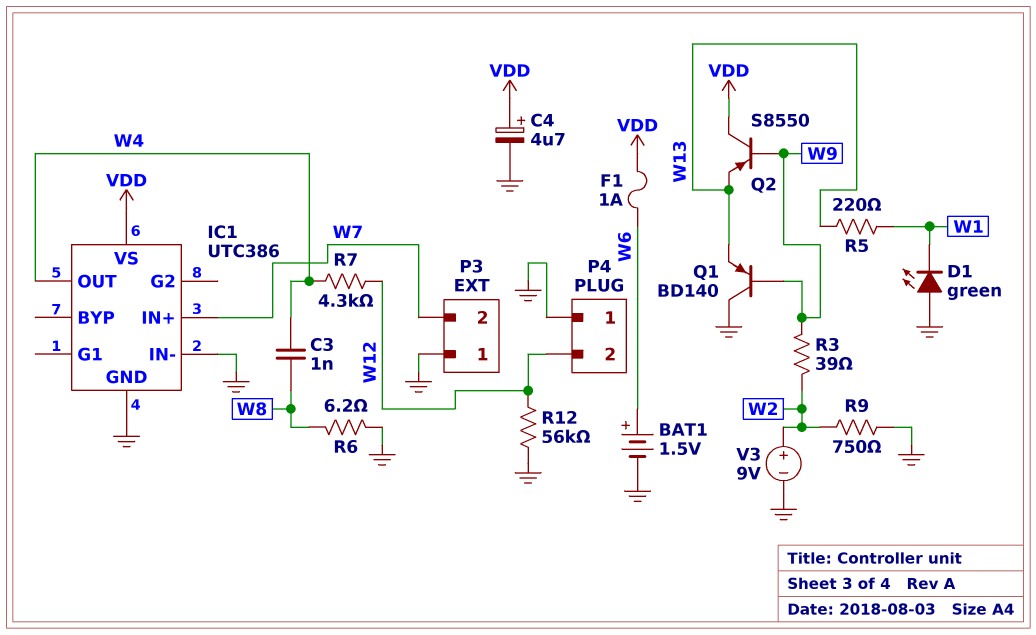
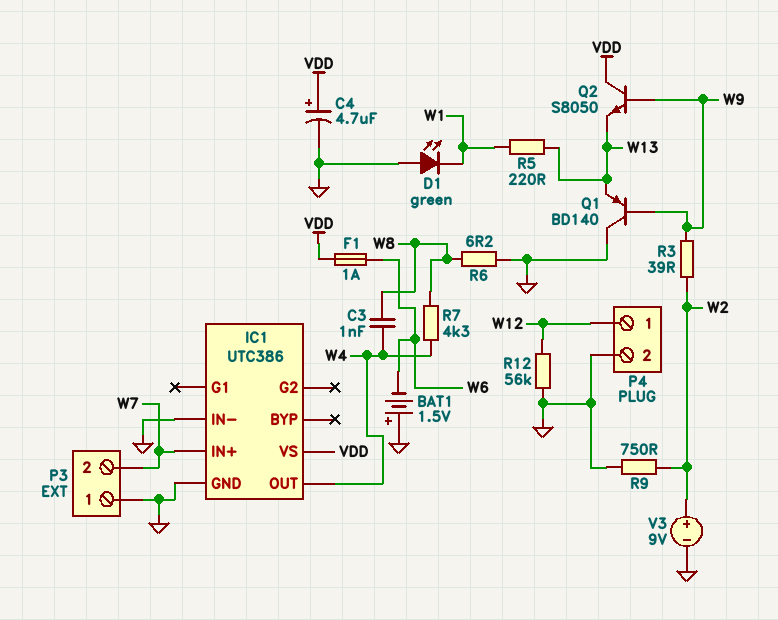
BAT1: 1.5V (plus W6, minus GND) -> 1.5V (plus GND, minus W6)
P4 pin 1: GND -> W12
P4 pin 2: W12 -> GND
Q2: PNP S8550 (B W9, C VDD, E W13) -> NPN S8050 (B W9, C VDD, E W13)
R7: 4.3k (W4, W12) -> 4.3k (W4, W8)

